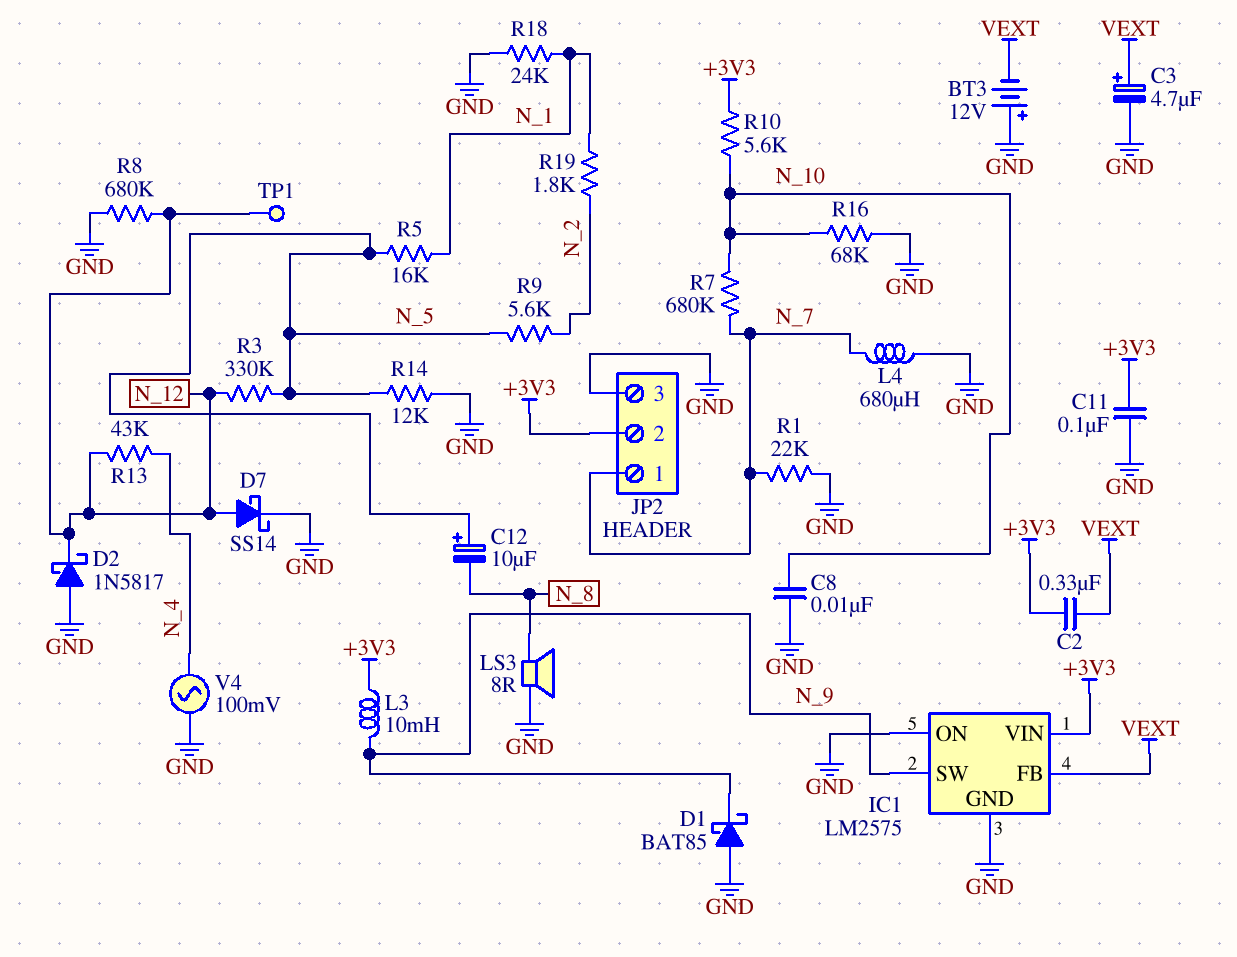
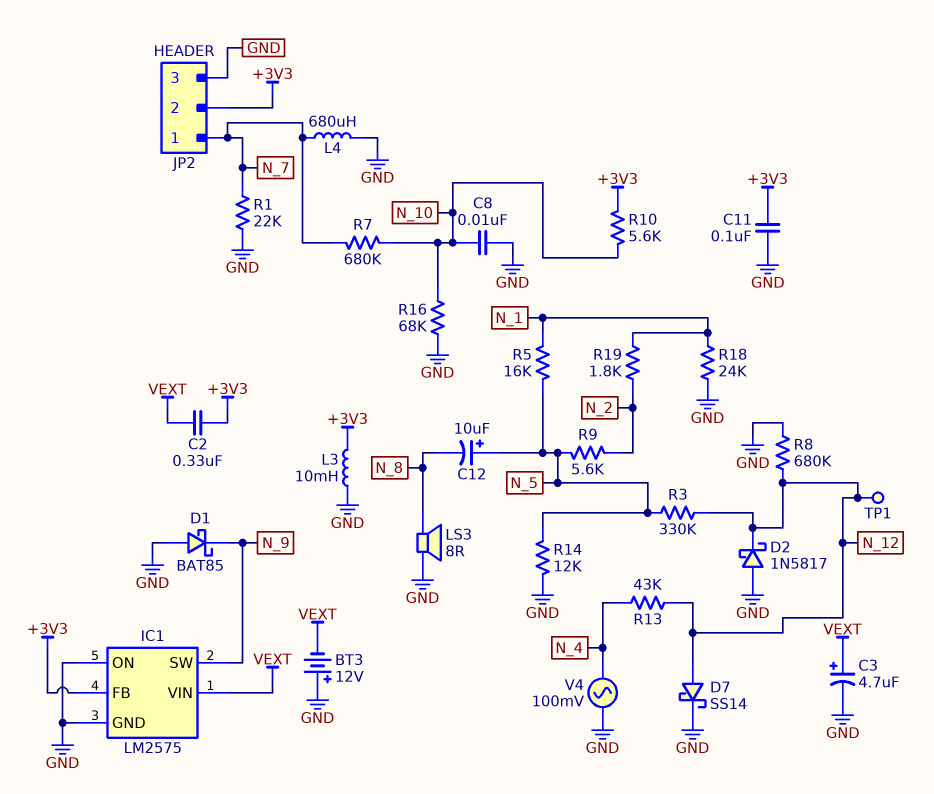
IC1 pin FB: VEXT -> +3V3
IC1 pin VIN: +3V3 -> VEXT
L3: 10mH (+3V3, N_9) -> 10mH (+3V3, GND)

